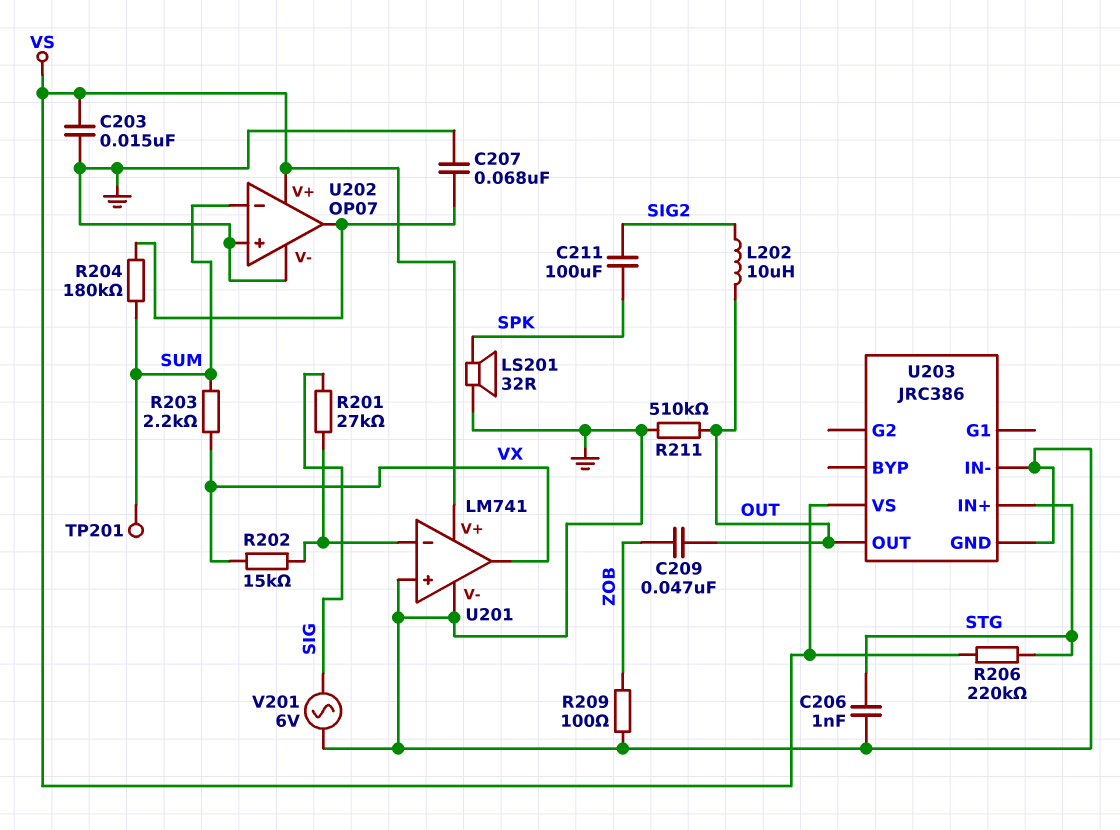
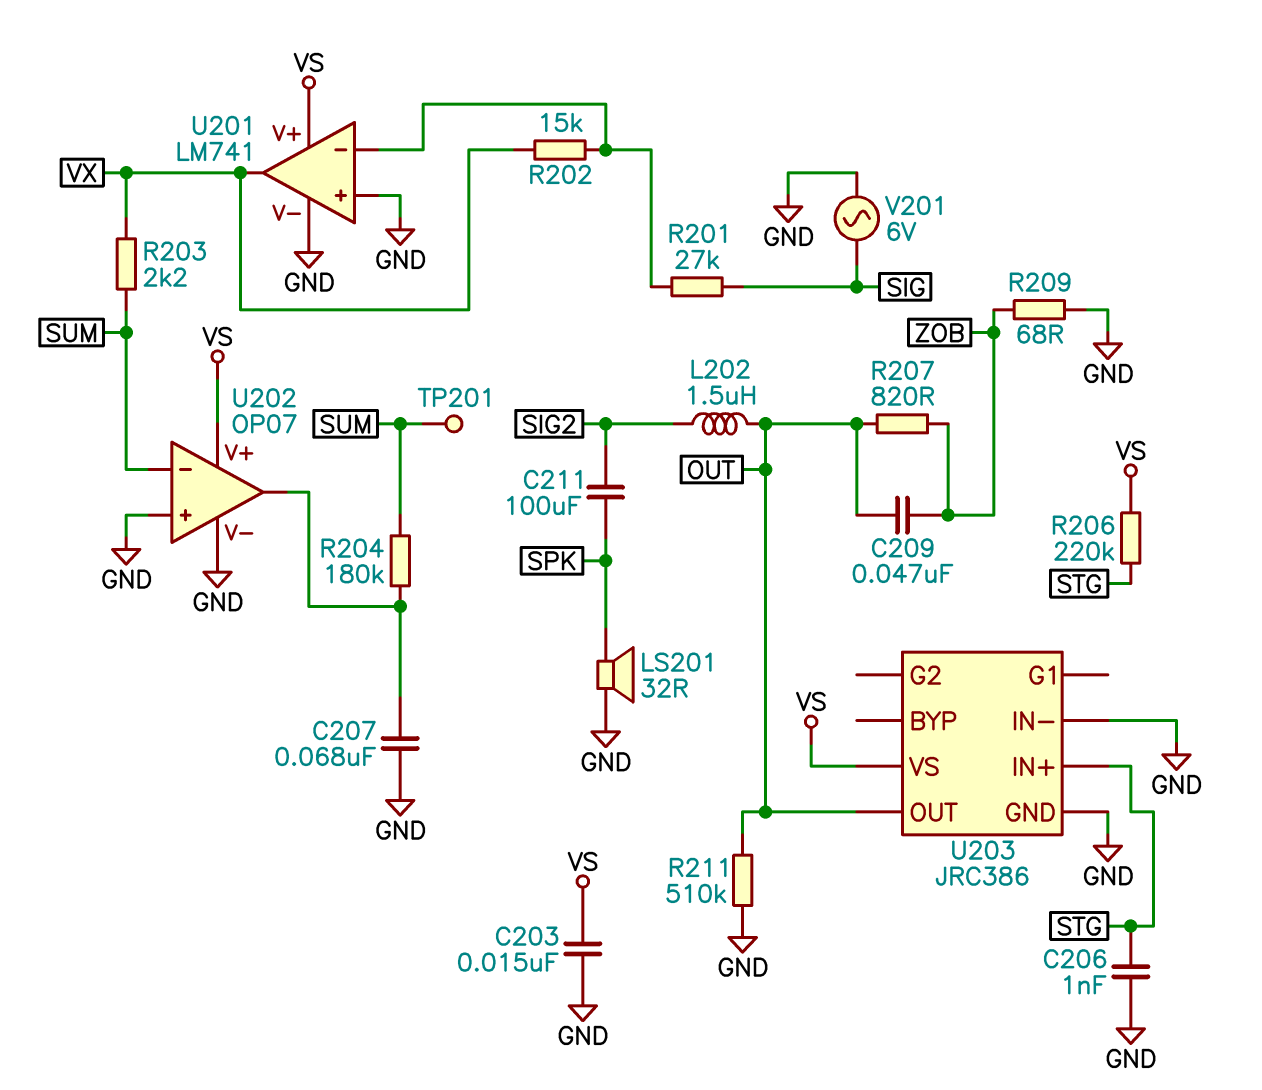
L202: 10uH (OUT, SIG2) -> 1.5uH (OUT, SIG2)
R207: none -> 820 (OUT, ZOB)
R209: 100 (GND, ZOB) -> 68 (GND, ZOB)

